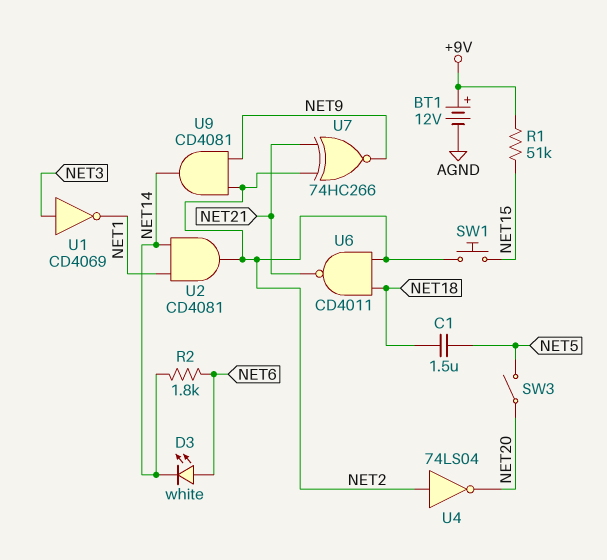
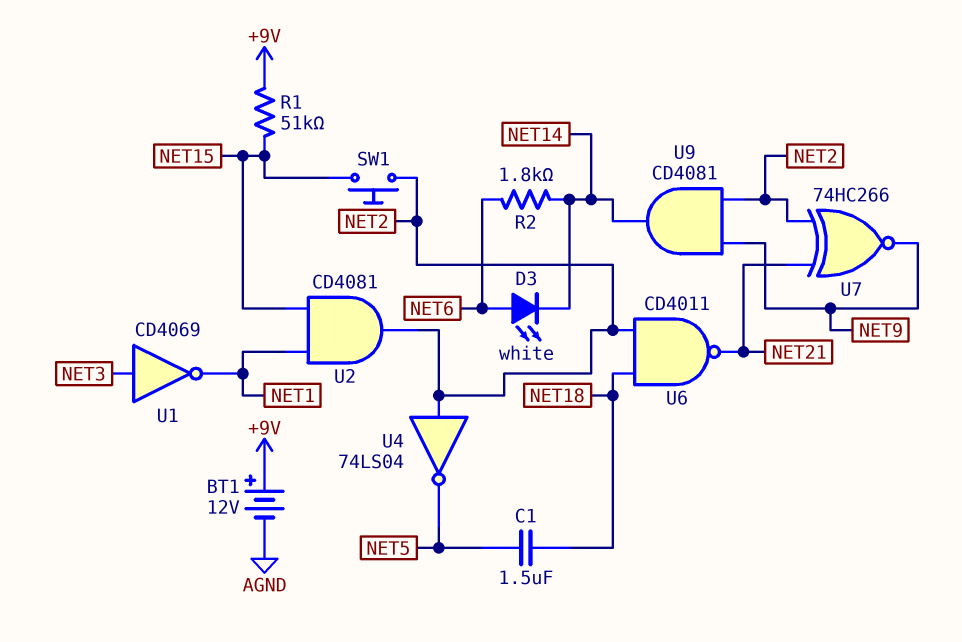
SW3: switch (NET5, NET20) -> none
U2: AND CD4081 (in NET1, in NET14, out NET2) -> AND CD4081 (in NET1, in NET15, out NET2)
U4: NOT 74LS04 (in NET2, out NET20) -> NOT 74LS04 (in NET2, out NET5)

